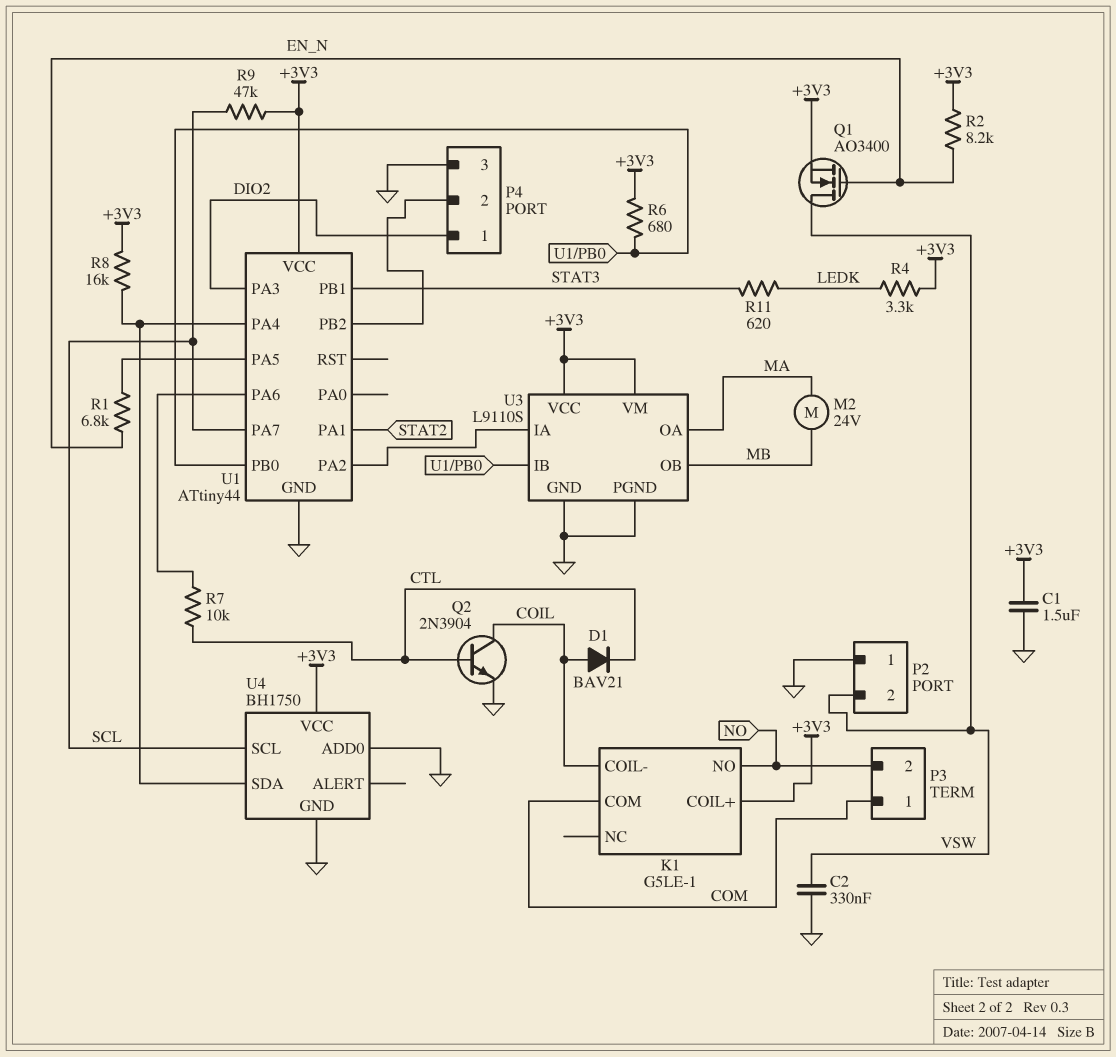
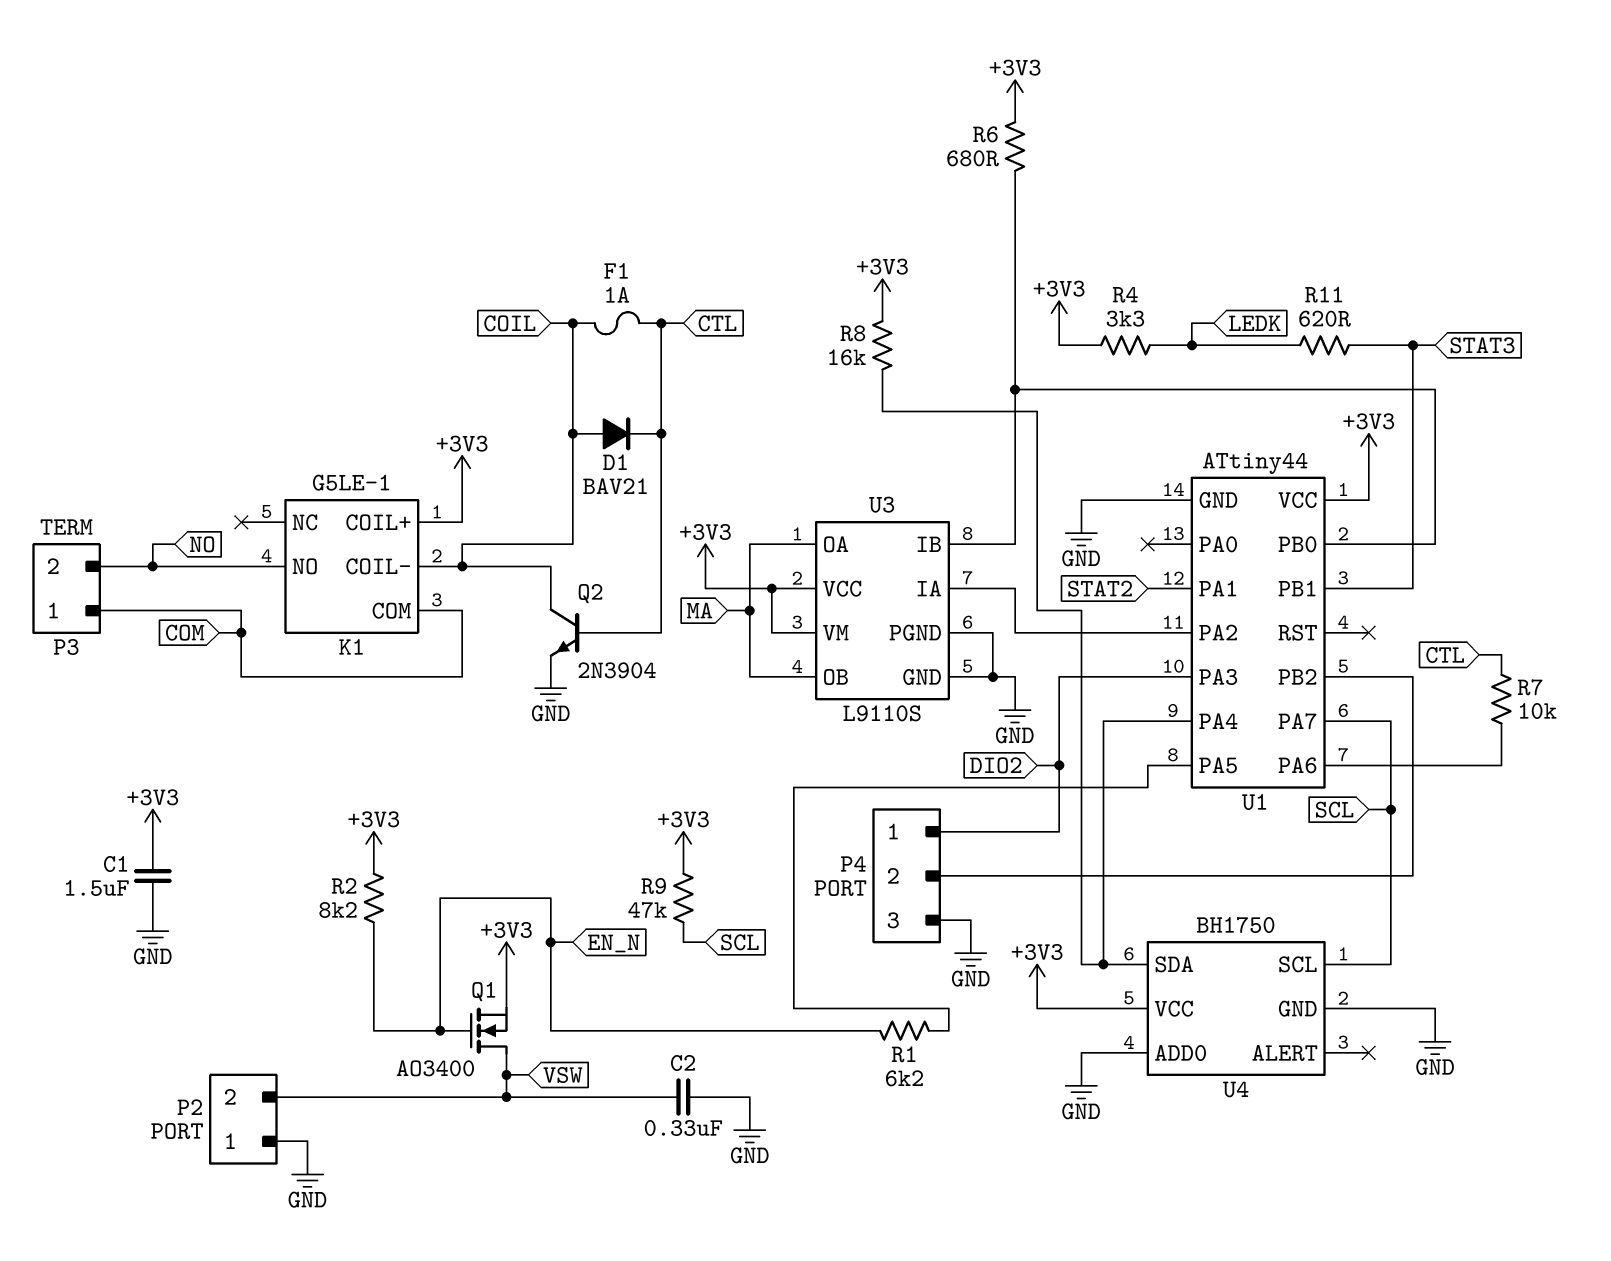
F1: none -> 1A (COIL, CTL)
M2: motor 24V (MA, MB) -> none
R1: 6.8k (EN_N, U1/PA5) -> 6.2k (EN_N, U1/PA5)
U3 pin OB: MB -> MA

